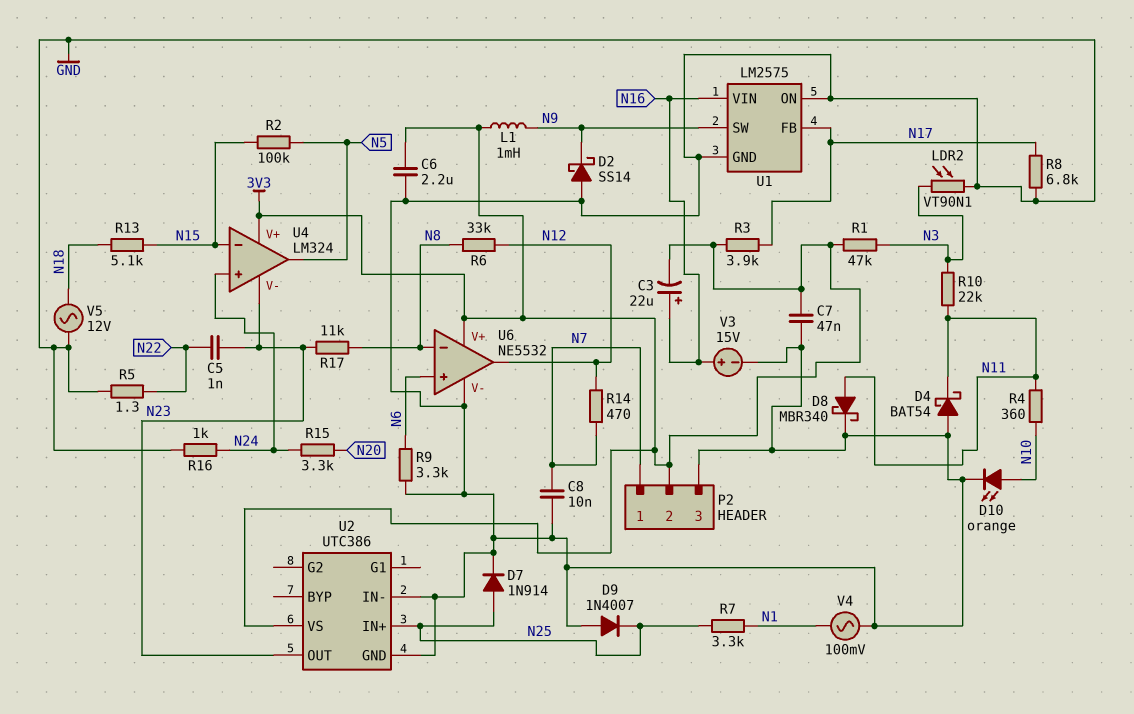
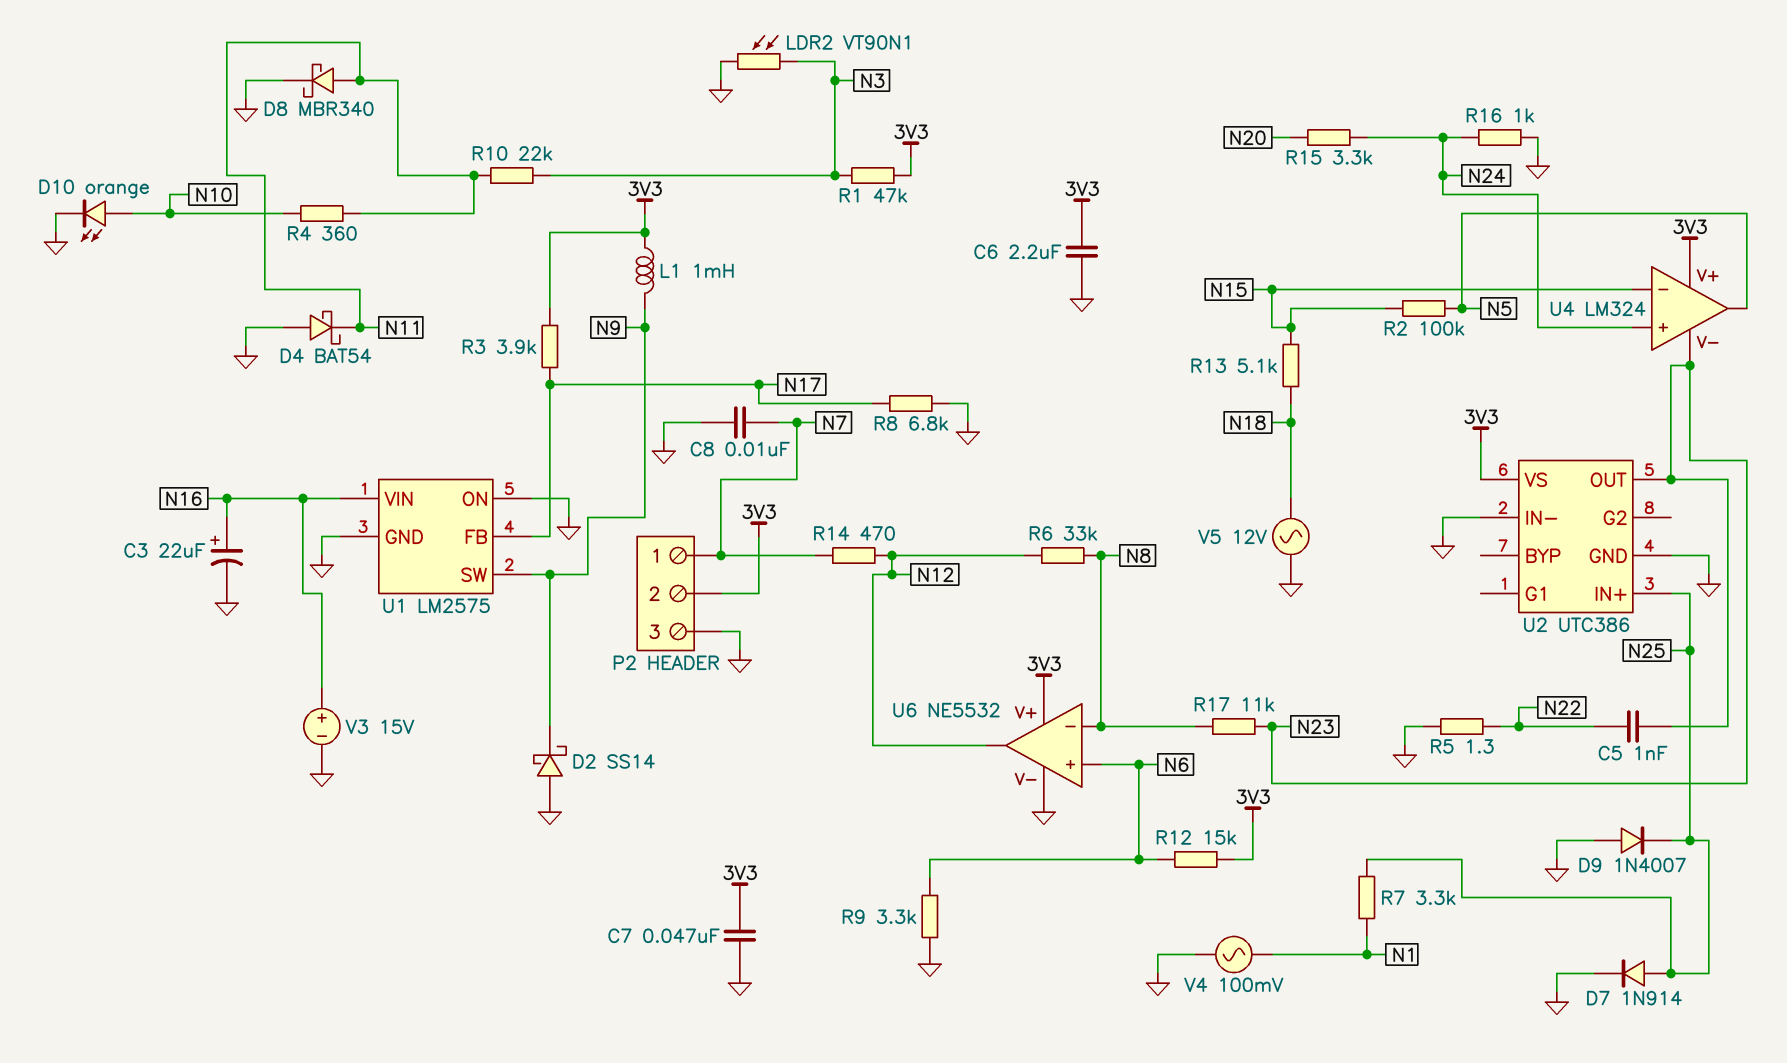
C3: 22uF (plus N16, minus 3V3) -> 22uF (plus N16, minus GND)
R12: none -> 15k (3V3, N6)

